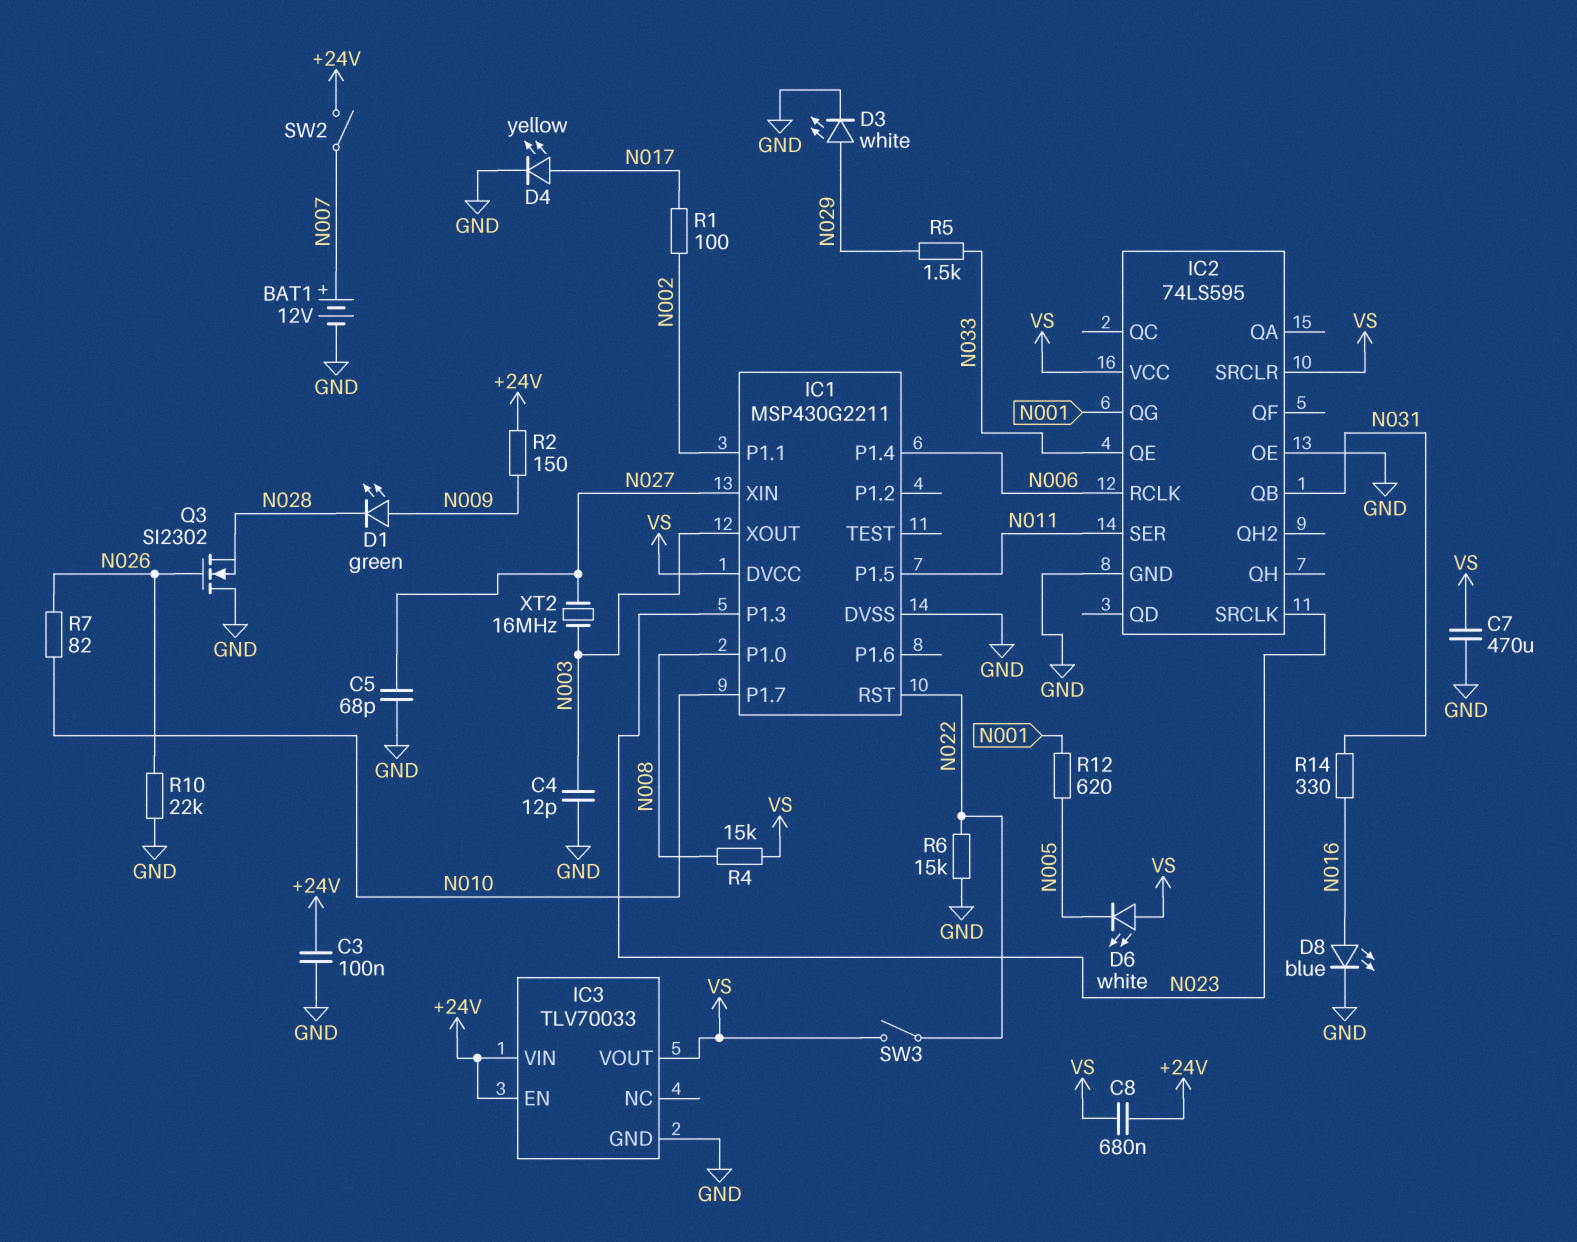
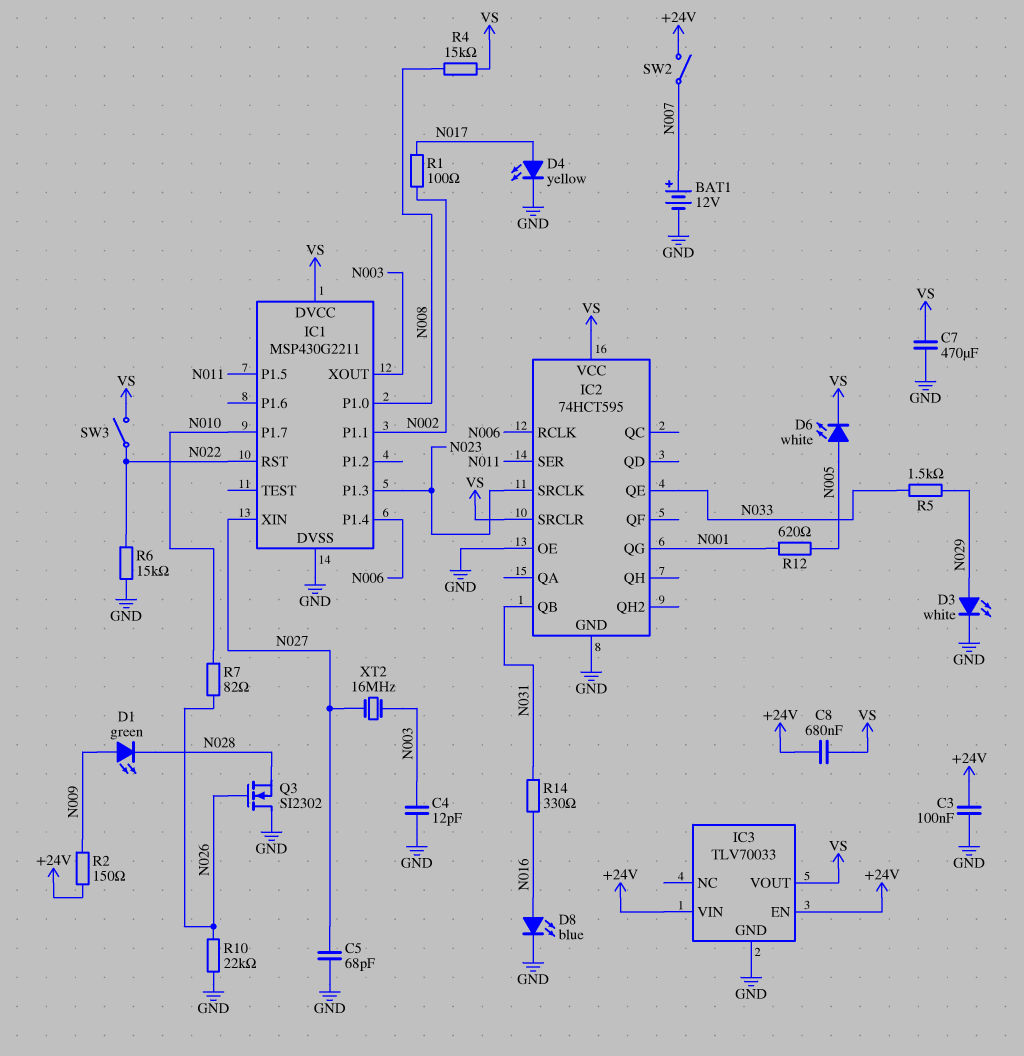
D6: LED white (A VS, K N005) -> LED white (A N005, K VS)
IC2: 74LS595 -> 74HCT595

